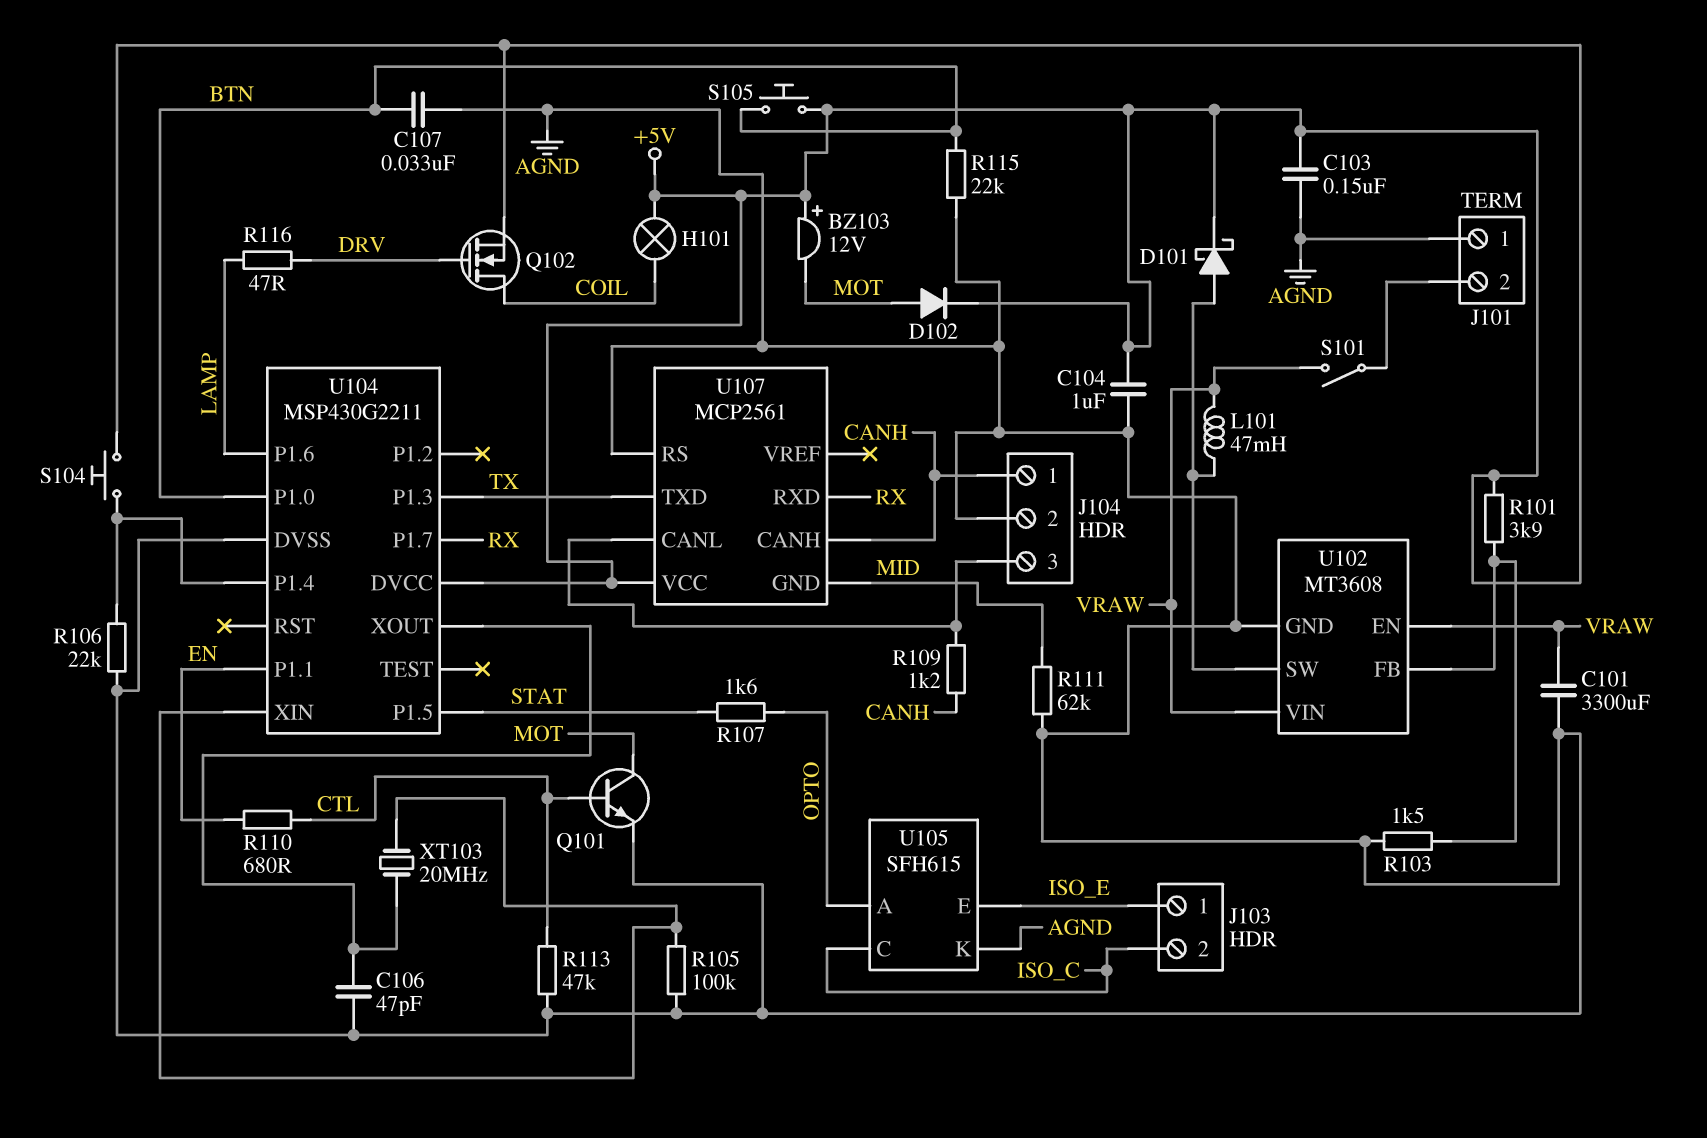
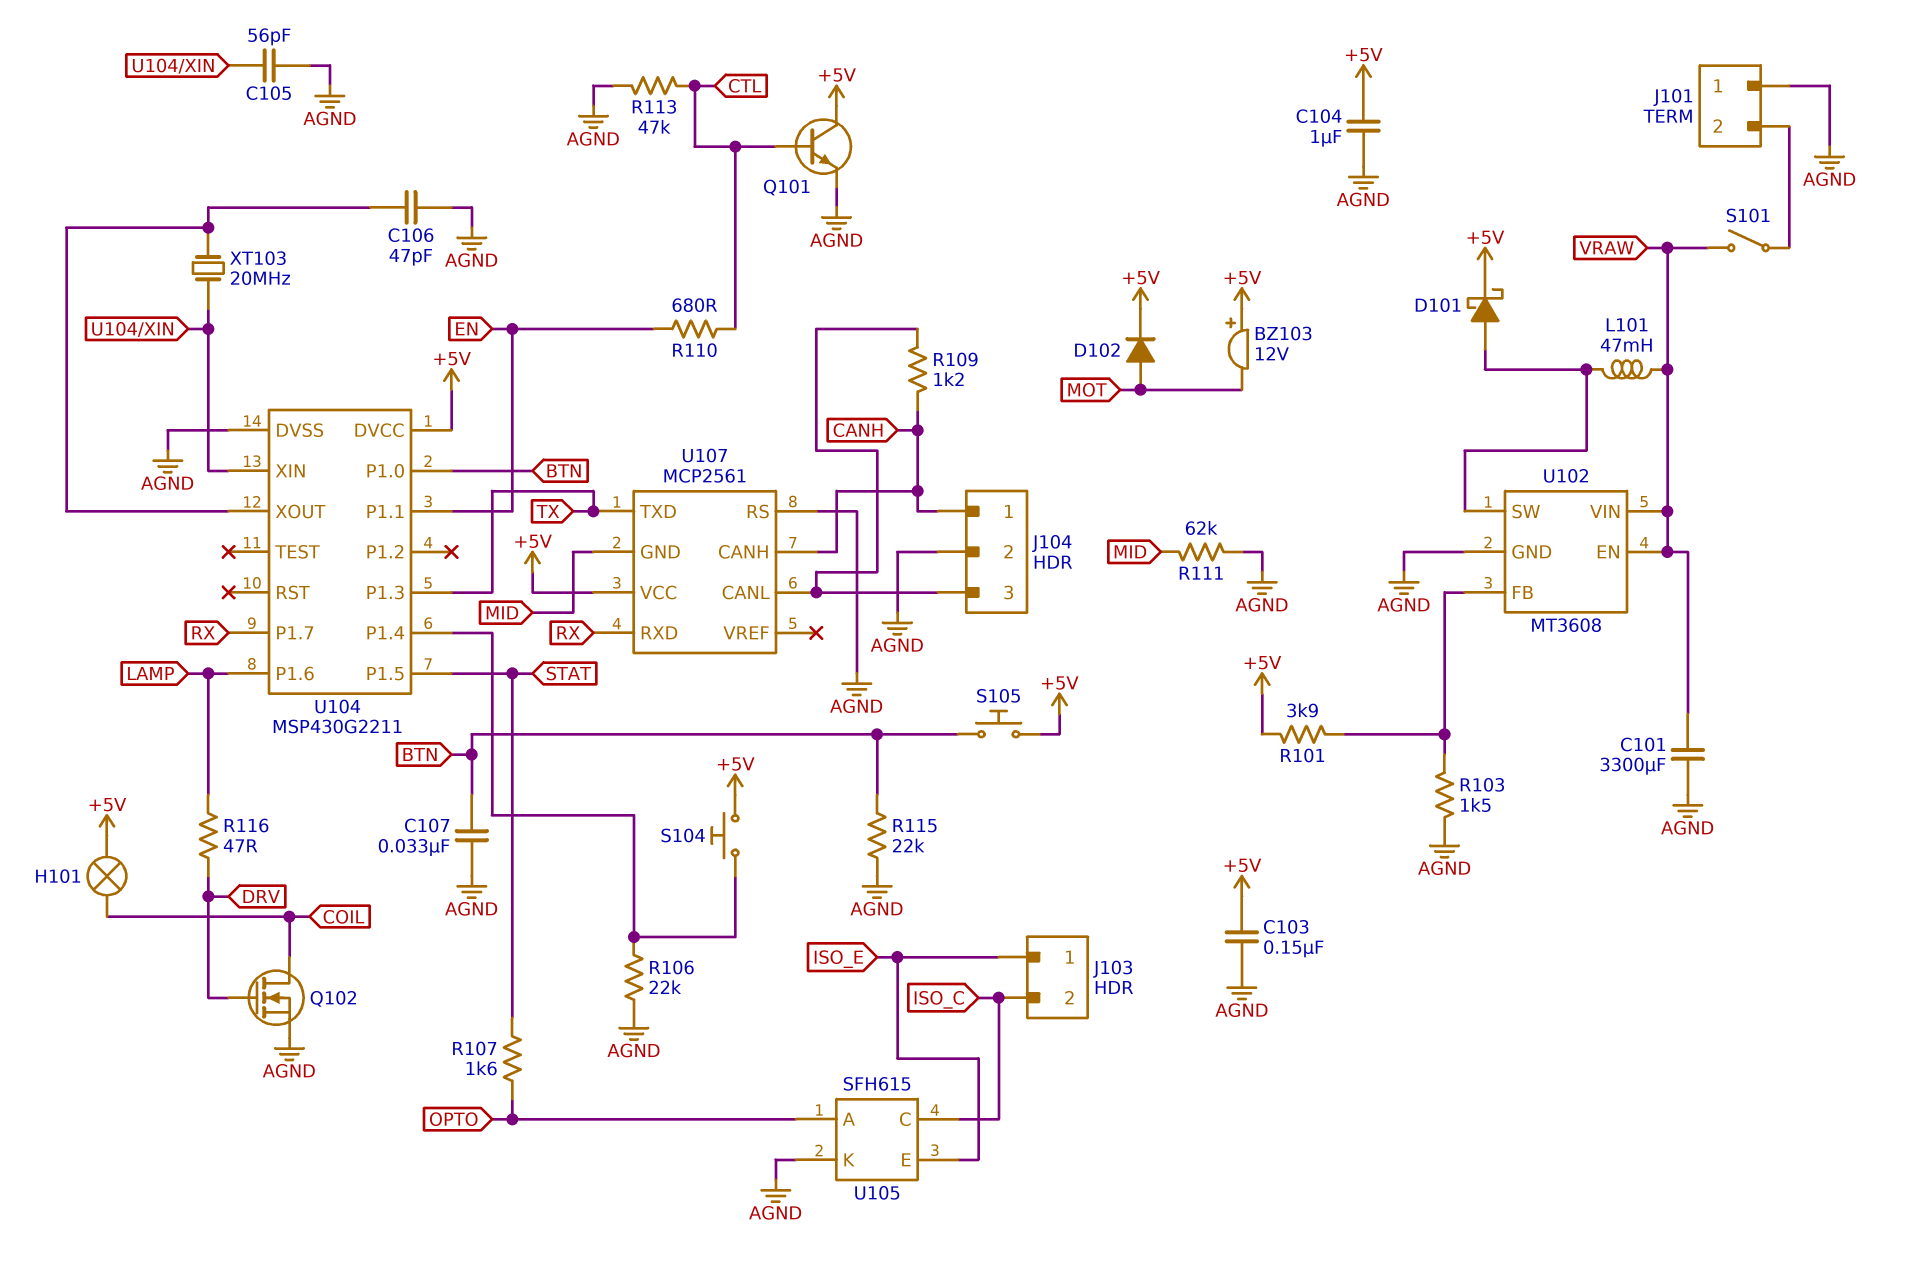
C105: none -> 56pF (AGND, U104/XIN)
Q101: NPN (B CTL, C MOT, E AGND) -> NPN (B CTL, C +5V, E AGND)
Q102: NMOS (G DRV, D COIL, S +5V) -> NMOS (G DRV, D COIL, S AGND)
R105: 100k (AGND, U104/XIN) -> none

